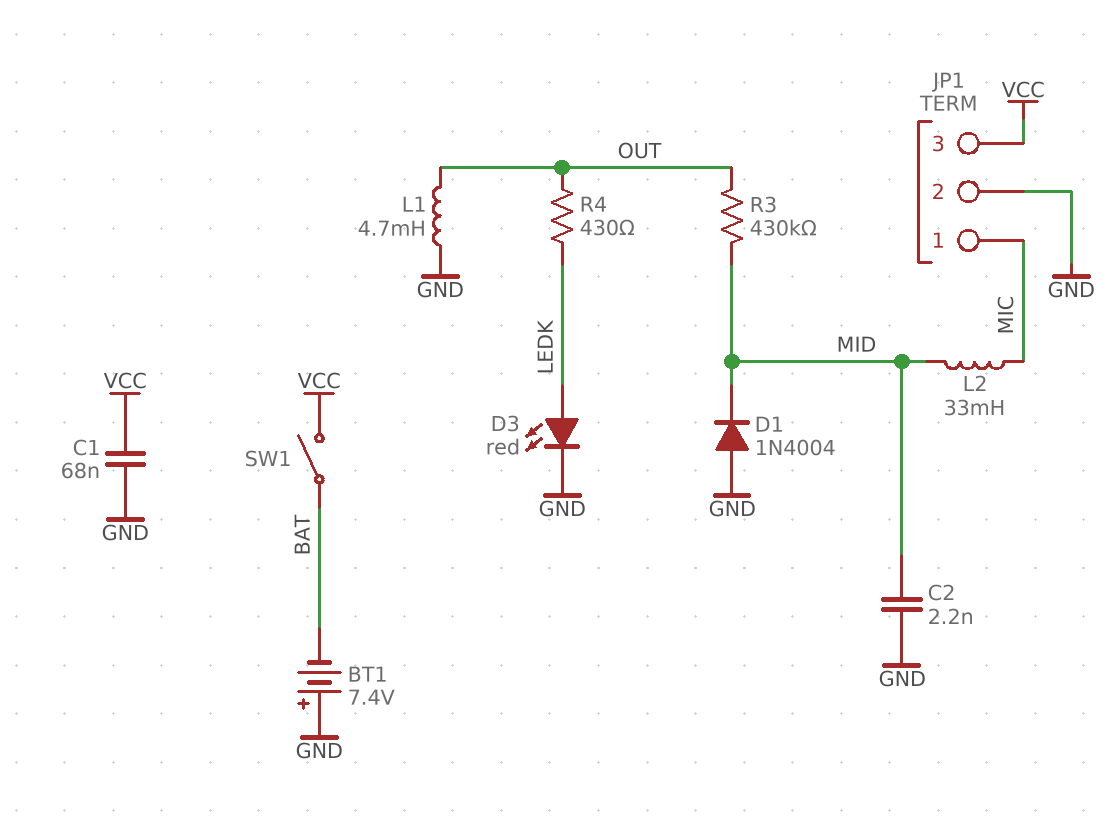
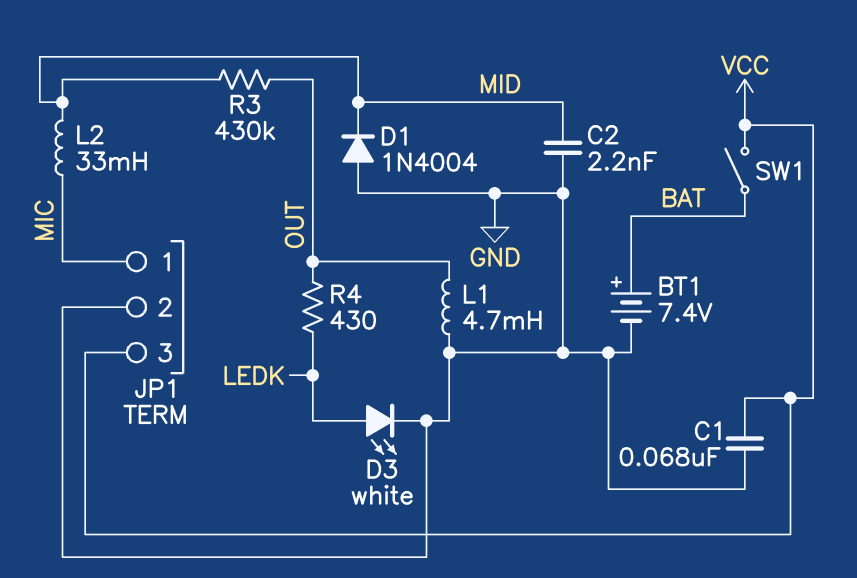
BT1: 7.4V (plus GND, minus BAT) -> 7.4V (plus BAT, minus GND)
D3: LED red (A LEDK, K GND) -> LED white (A LEDK, K GND)

